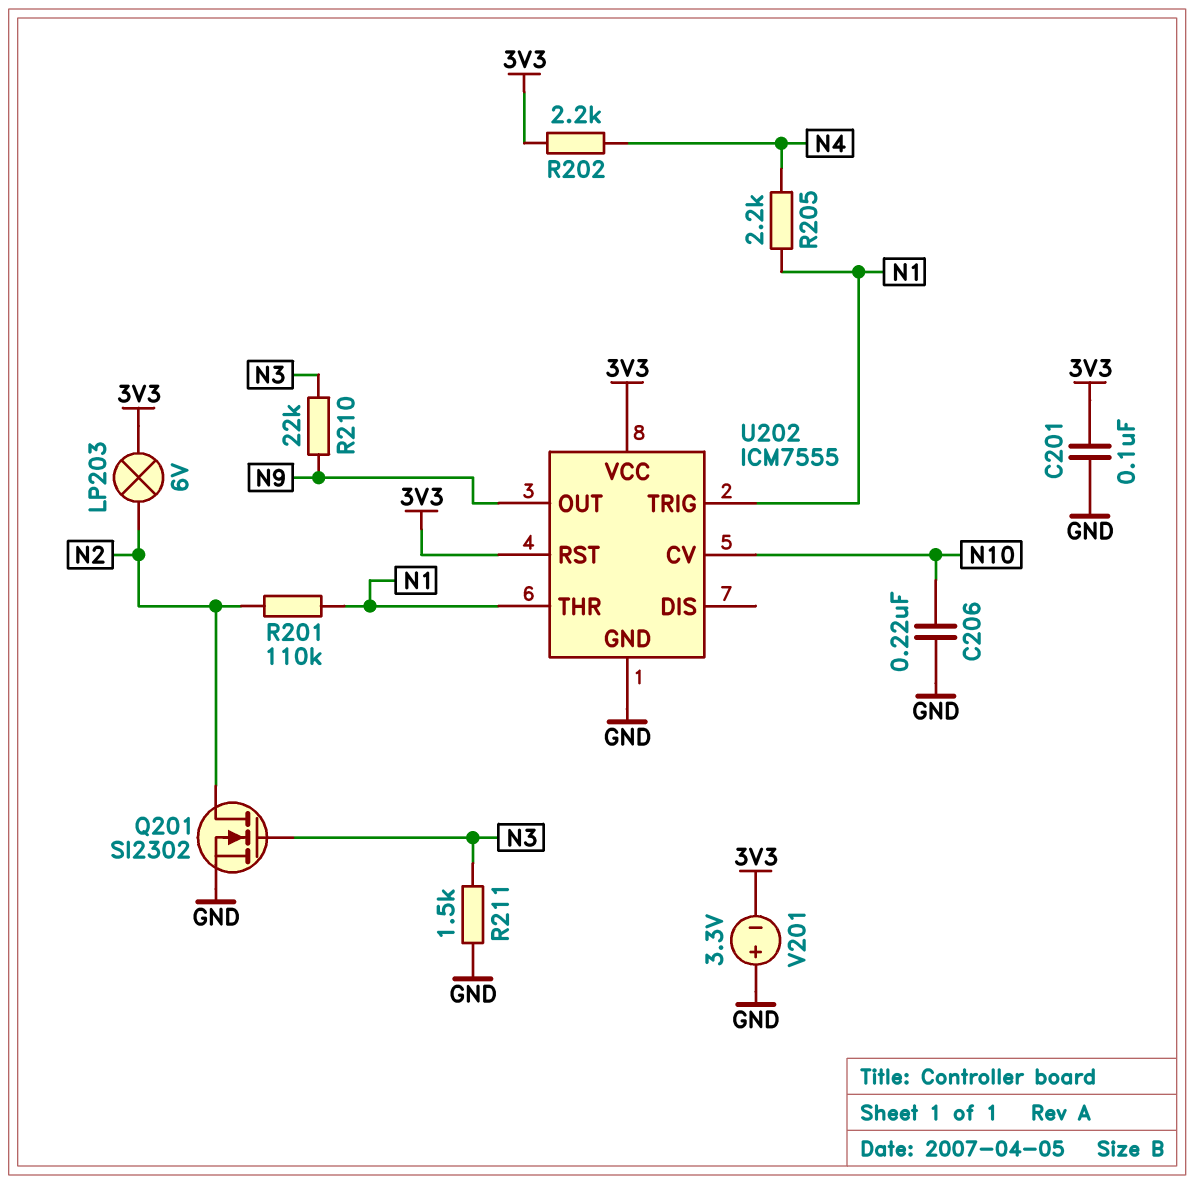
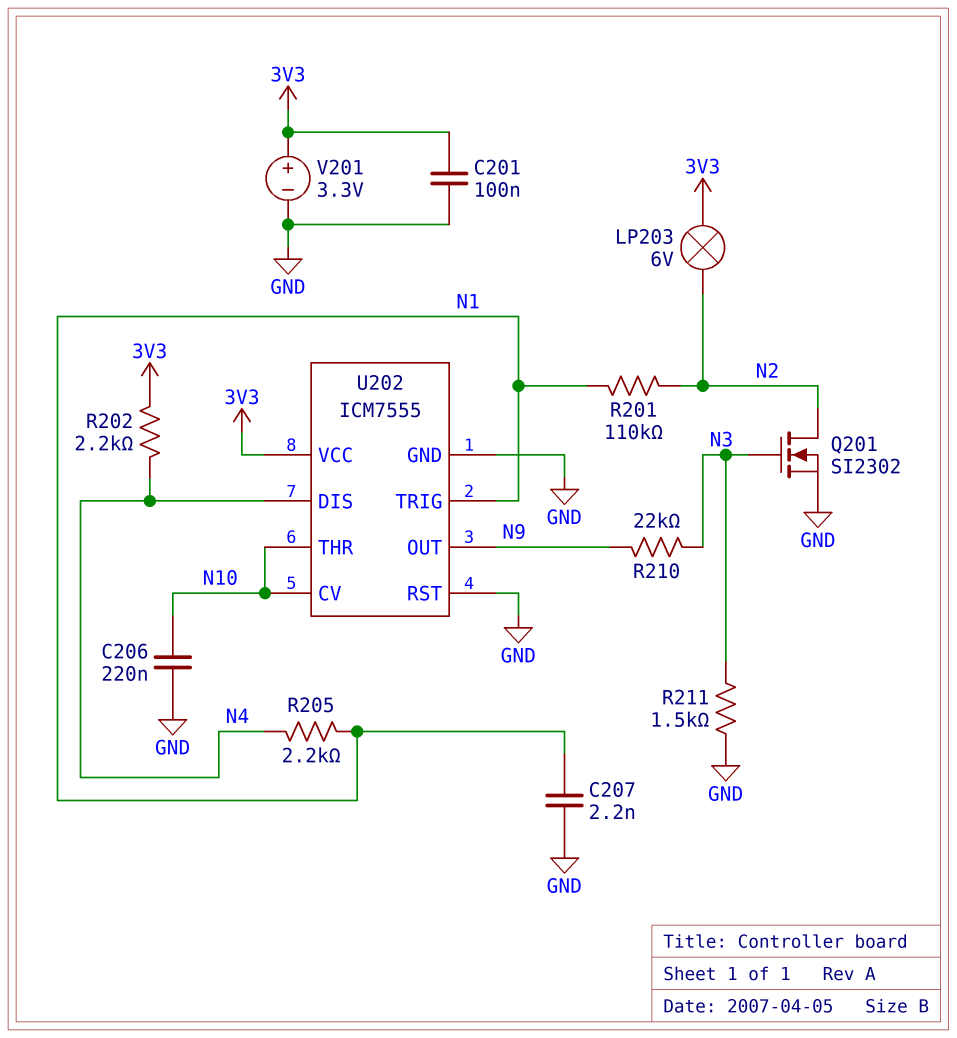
C207: none -> 2.2nF (GND, N1)
U202 pin DIS: none -> N4
U202 pin RST: 3V3 -> GND
U202 pin THR: N1 -> N10
V201: 3.3V (plus GND, minus 3V3) -> 3.3V (plus 3V3, minus GND)

